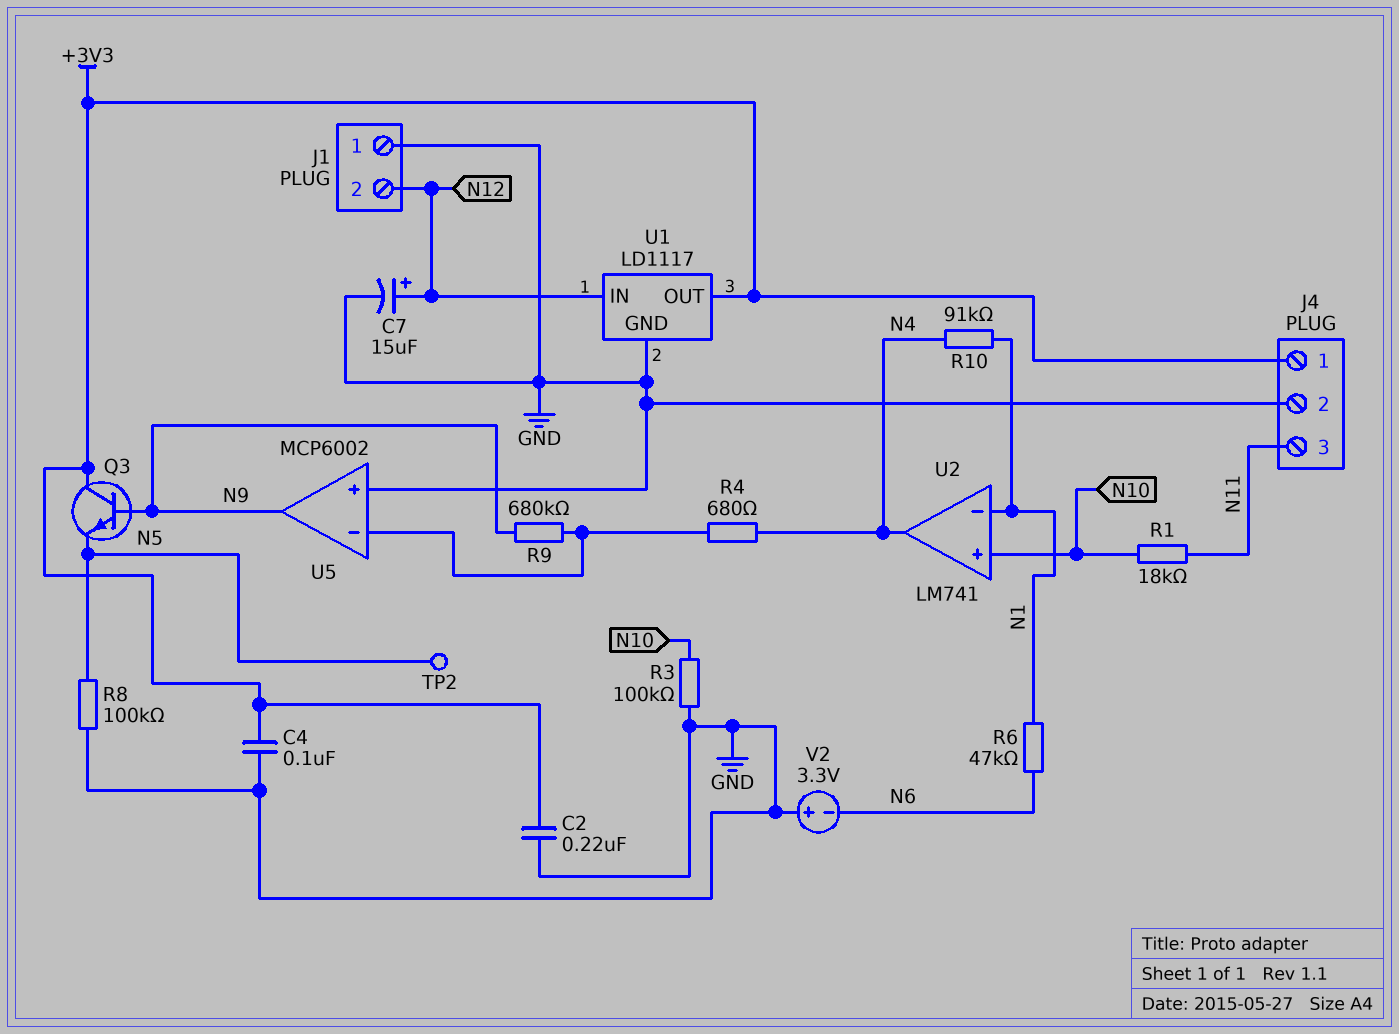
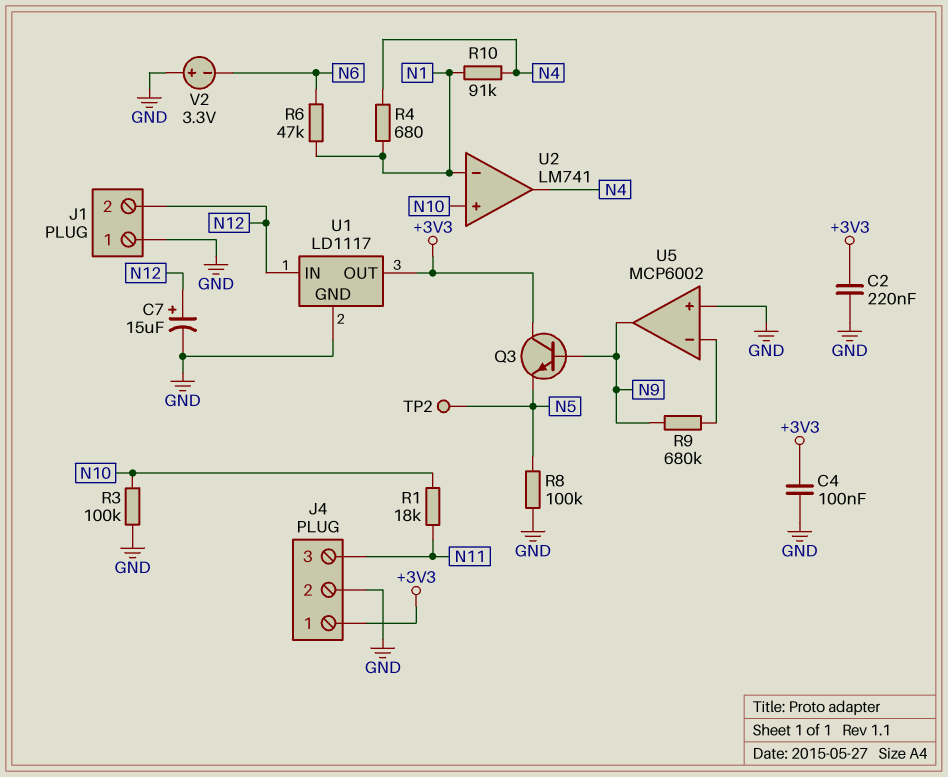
R4: 680 (N4, U5/in-) -> 680 (N1, N4)

